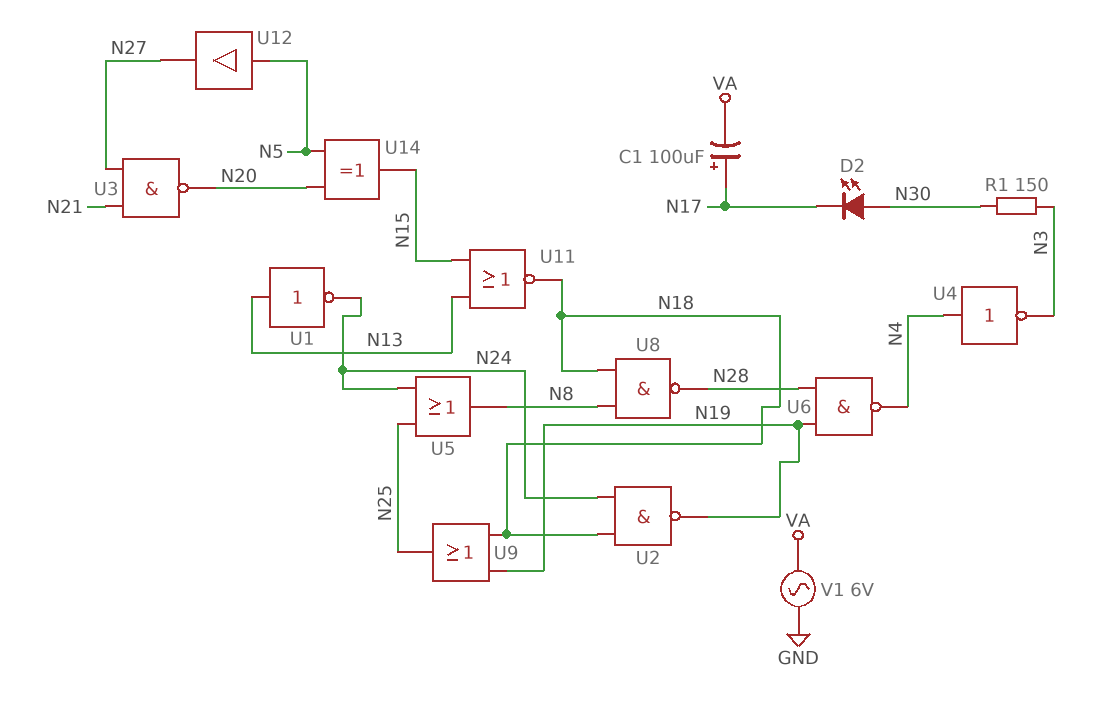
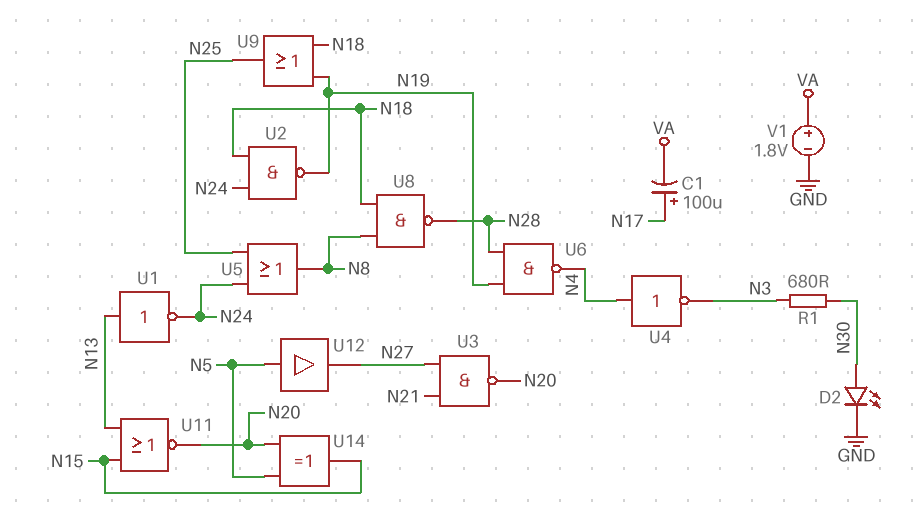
D2: LED (A N30, K N17) -> LED (A N30, K GND)
R1: 150 (N3, N30) -> 680 (N3, N30)
U11: NOR (in N13, in N15, out N18) -> NOR (in N13, in N15, out N20)
V1: AC 6V (GND, VA) -> 1.8V (plus VA, minus GND)

